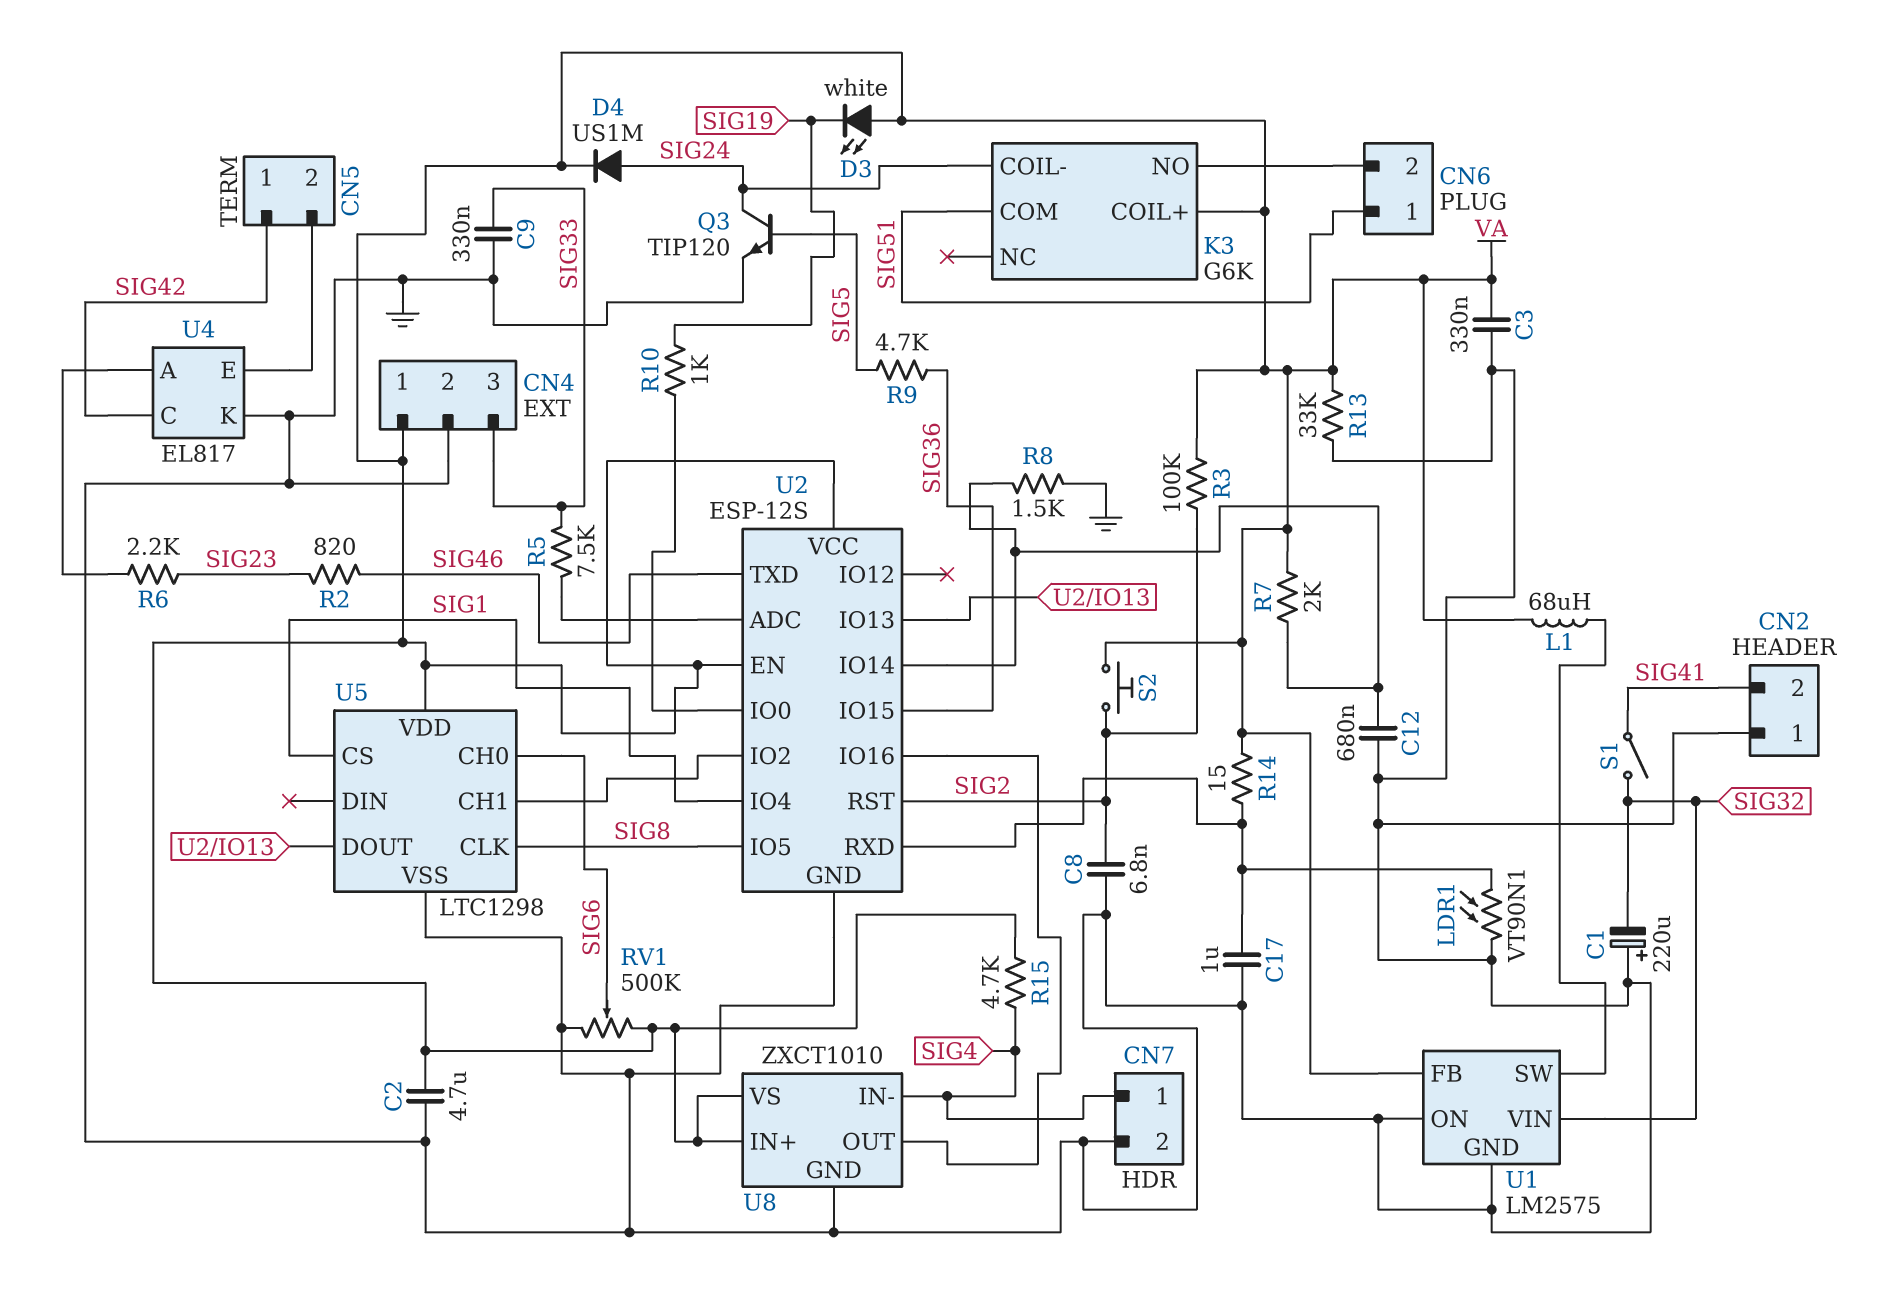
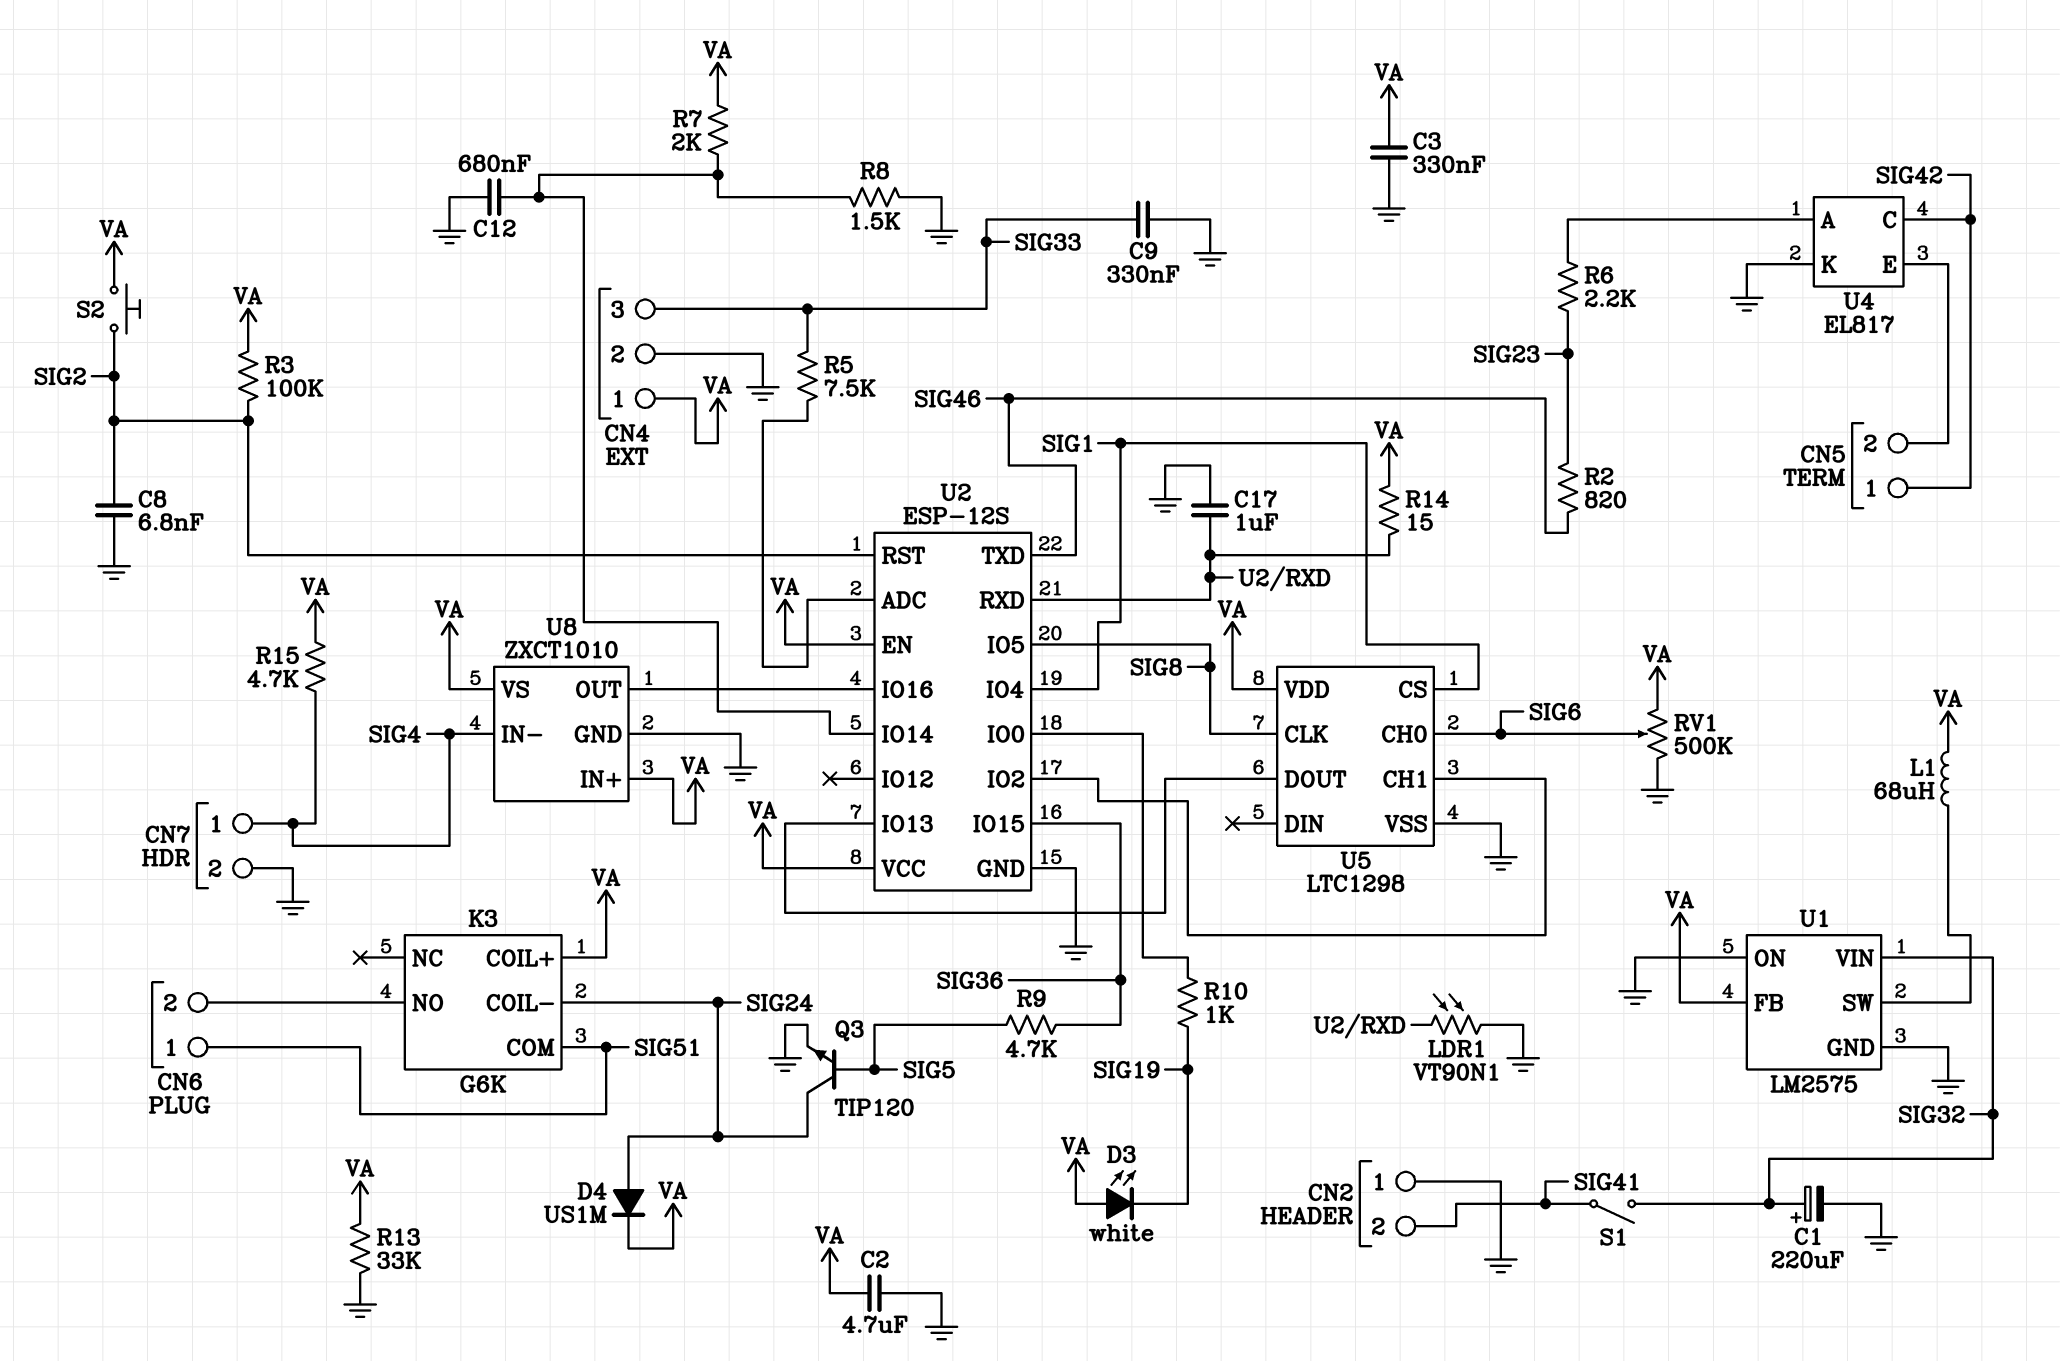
C1: 220uF (plus GND, minus SIG32) -> 220uF (plus SIG32, minus GND)

